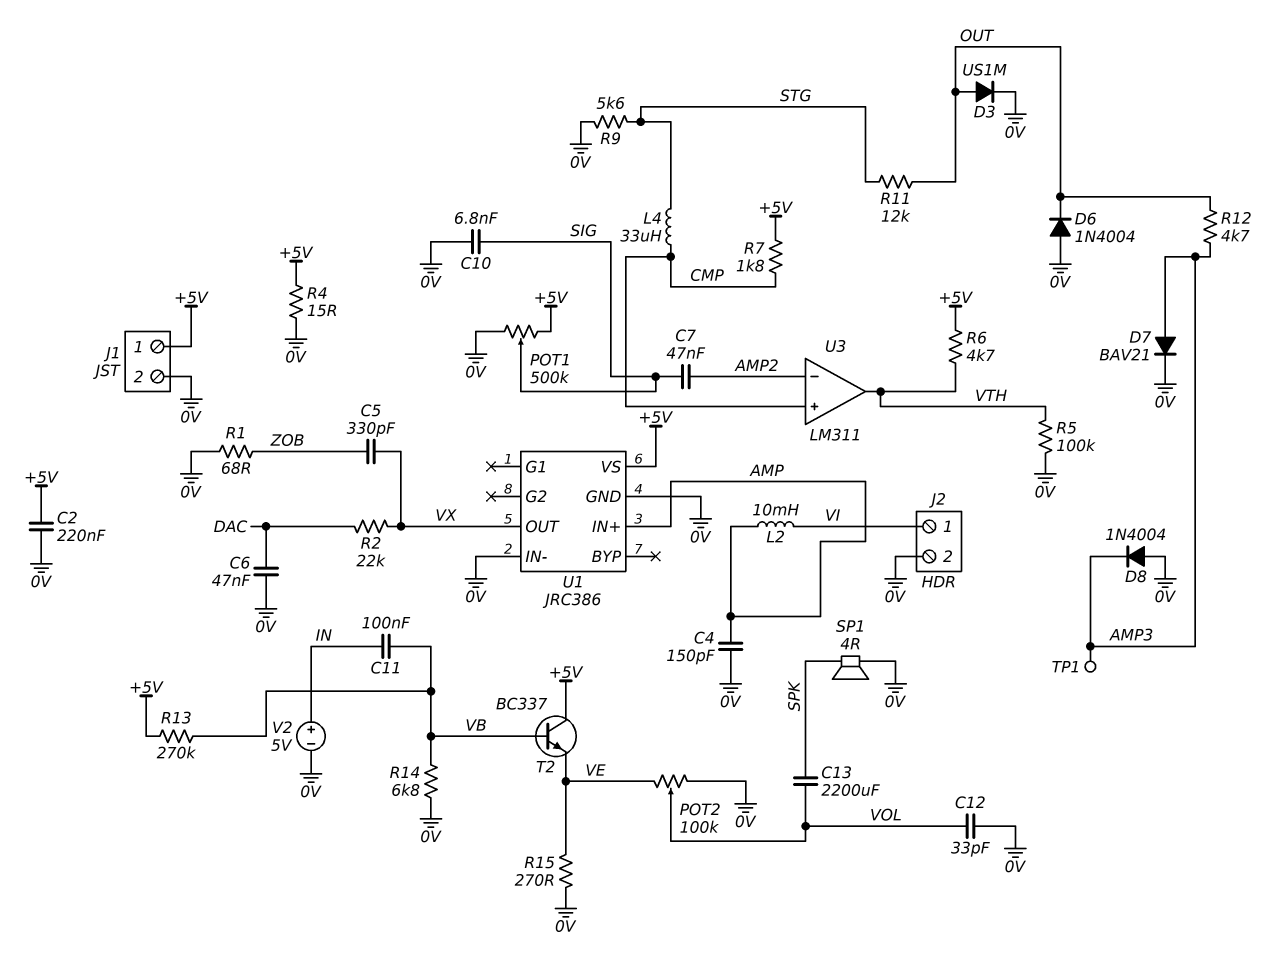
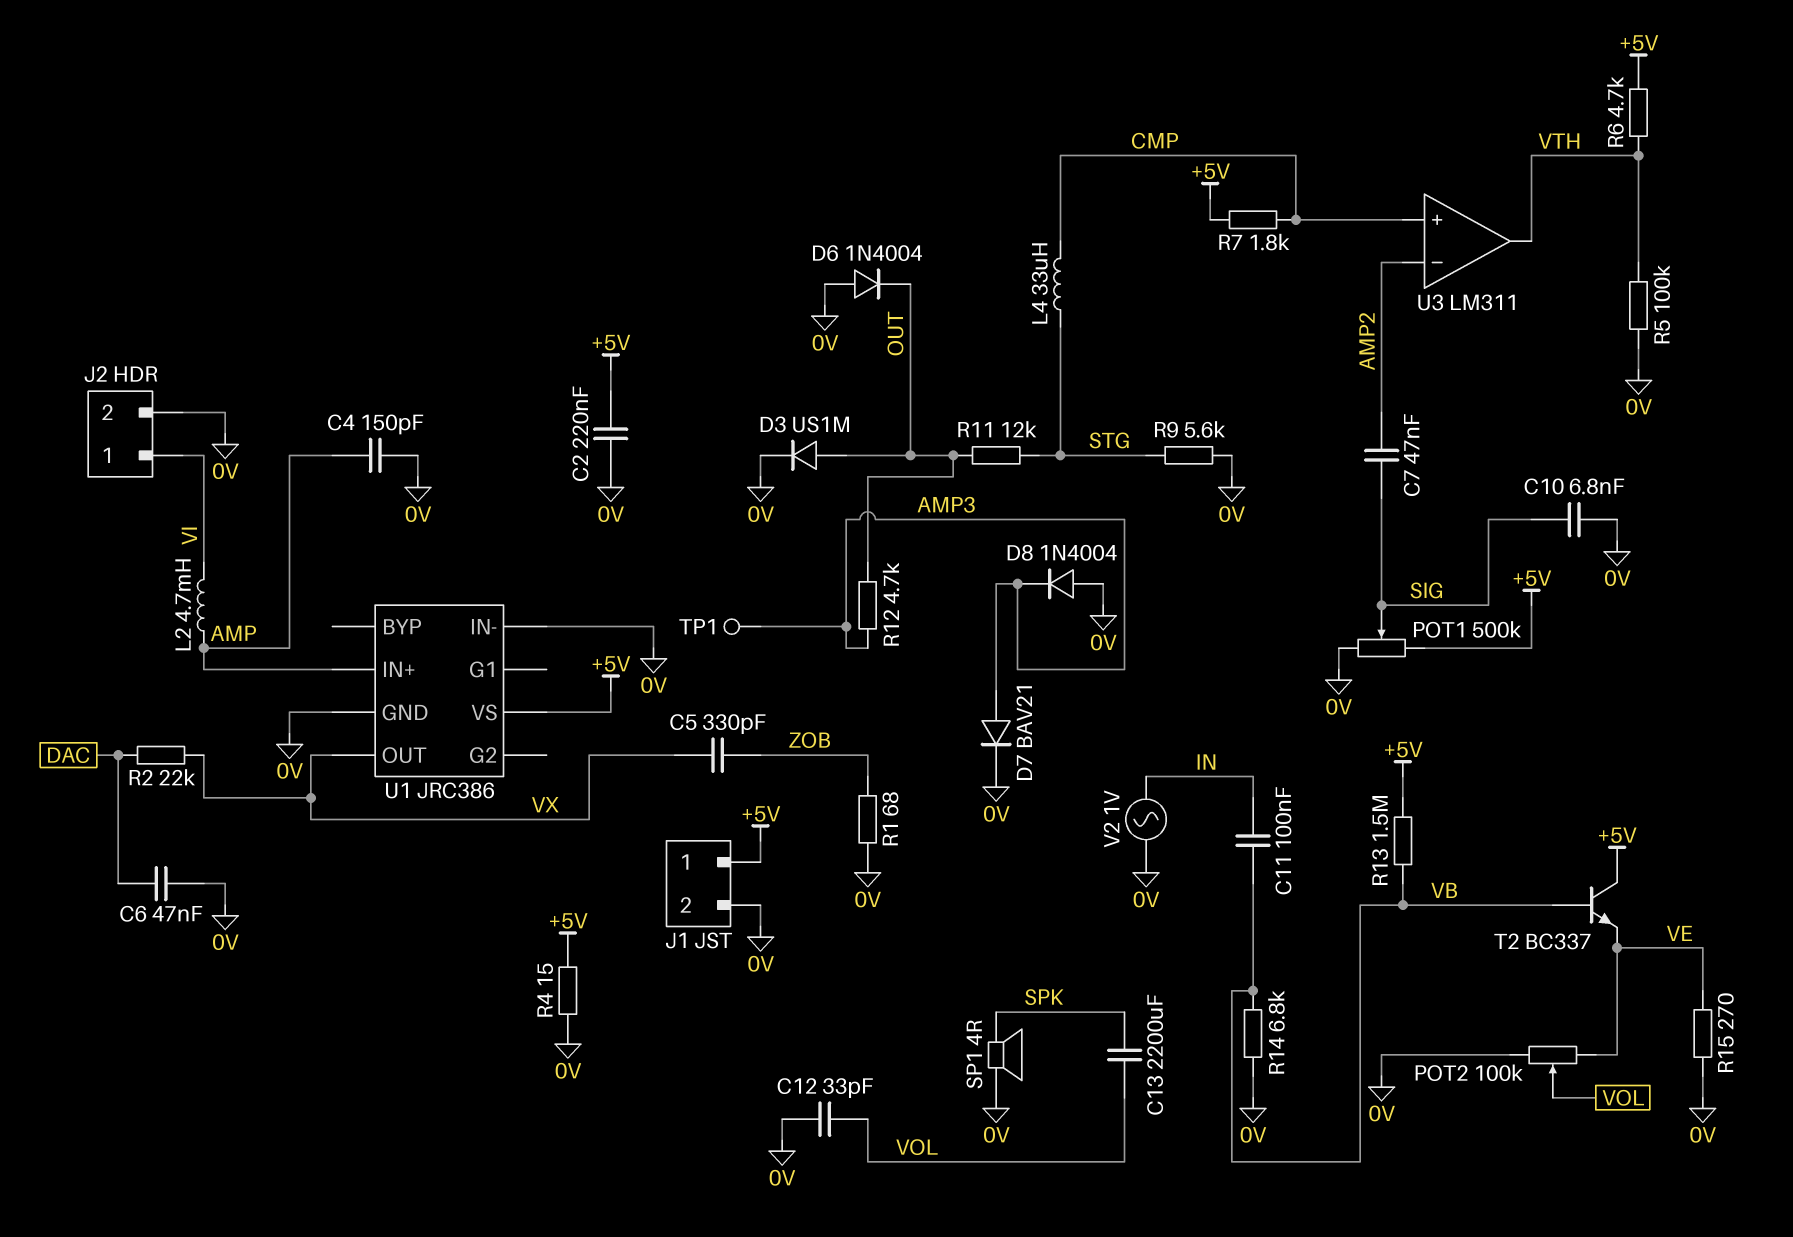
L2: 10mH (AMP, VI) -> 4.7mH (AMP, VI)
R13: 270k (+5V, VB) -> 1.5M (+5V, VB)
V2: 5V (plus IN, minus 0V) -> AC 1V (0V, IN)

